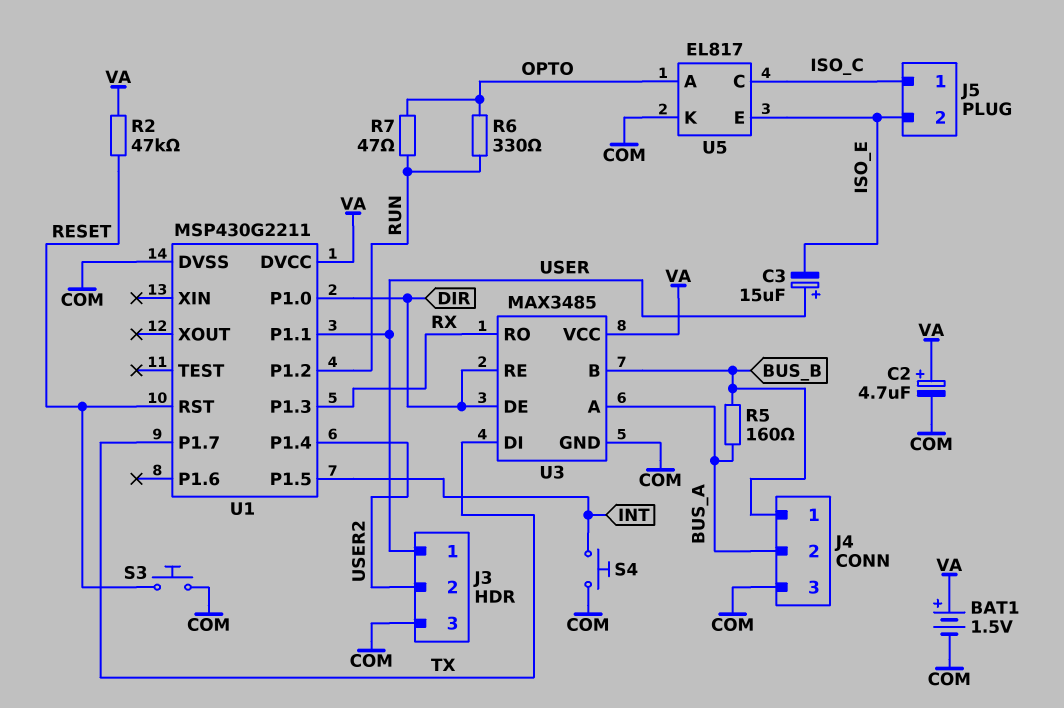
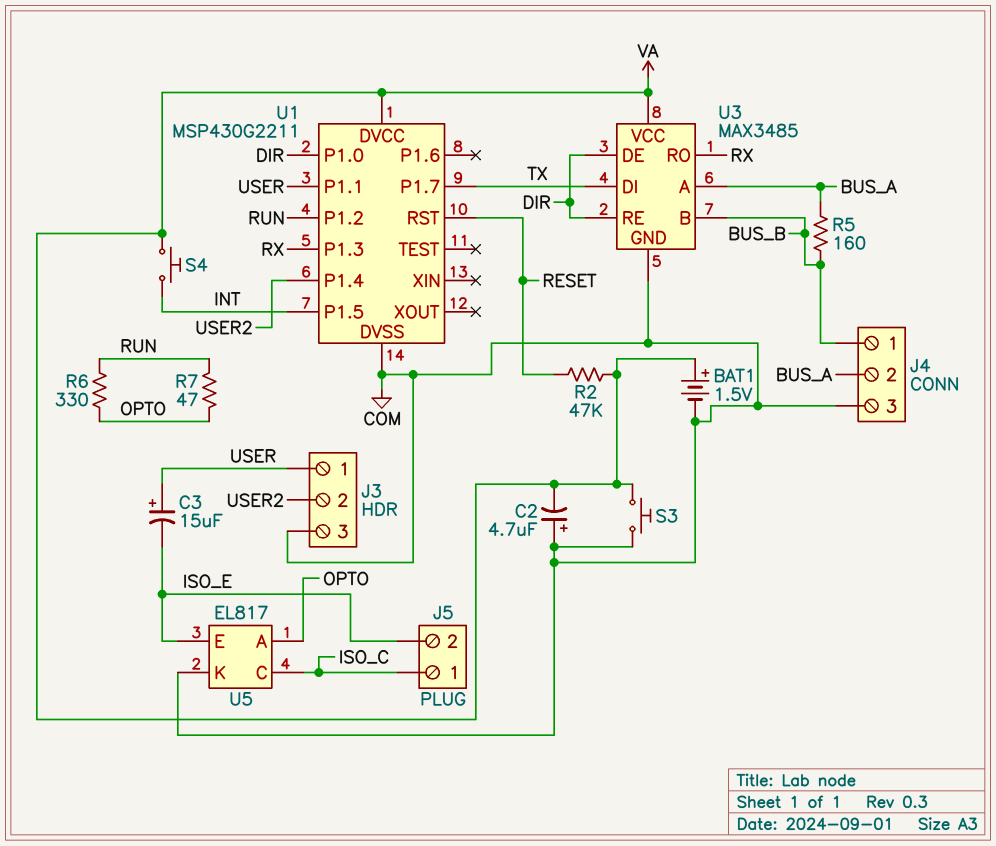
C2: 4.7uF (plus VA, minus COM) -> 4.7uF (plus COM, minus VA)
S3: button (COM, RESET) -> button (COM, VA)
S4: button (COM, INT) -> button (INT, VA)

